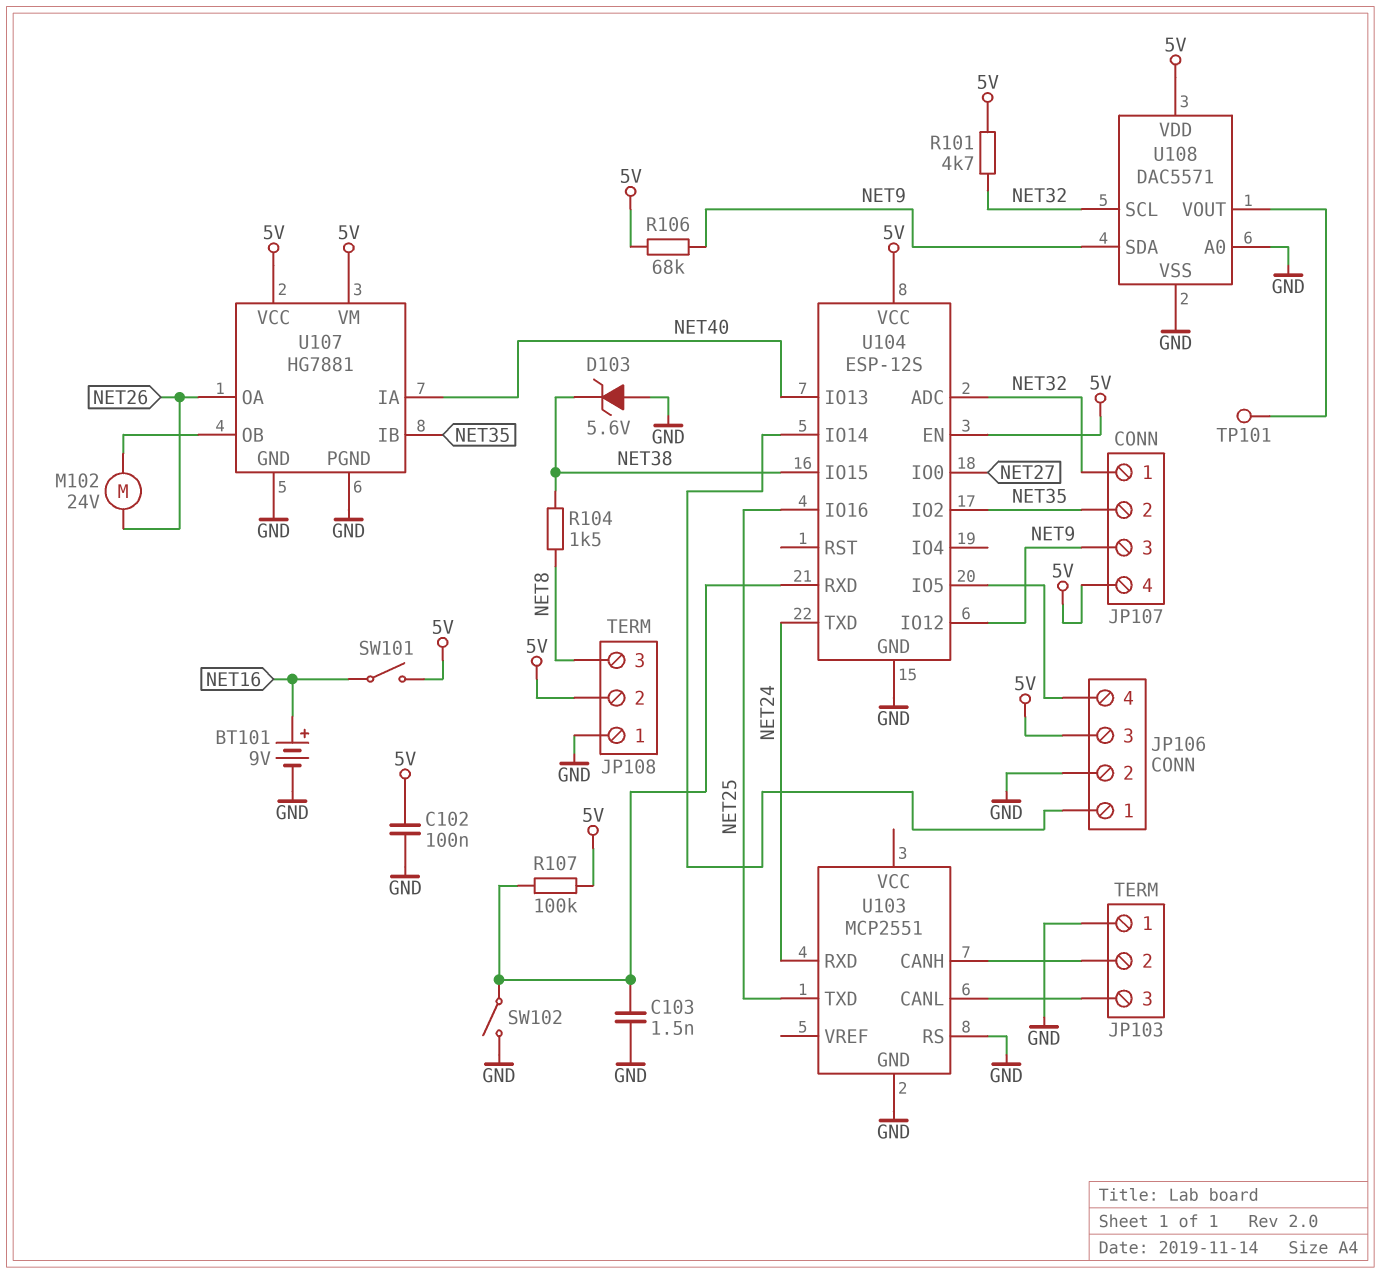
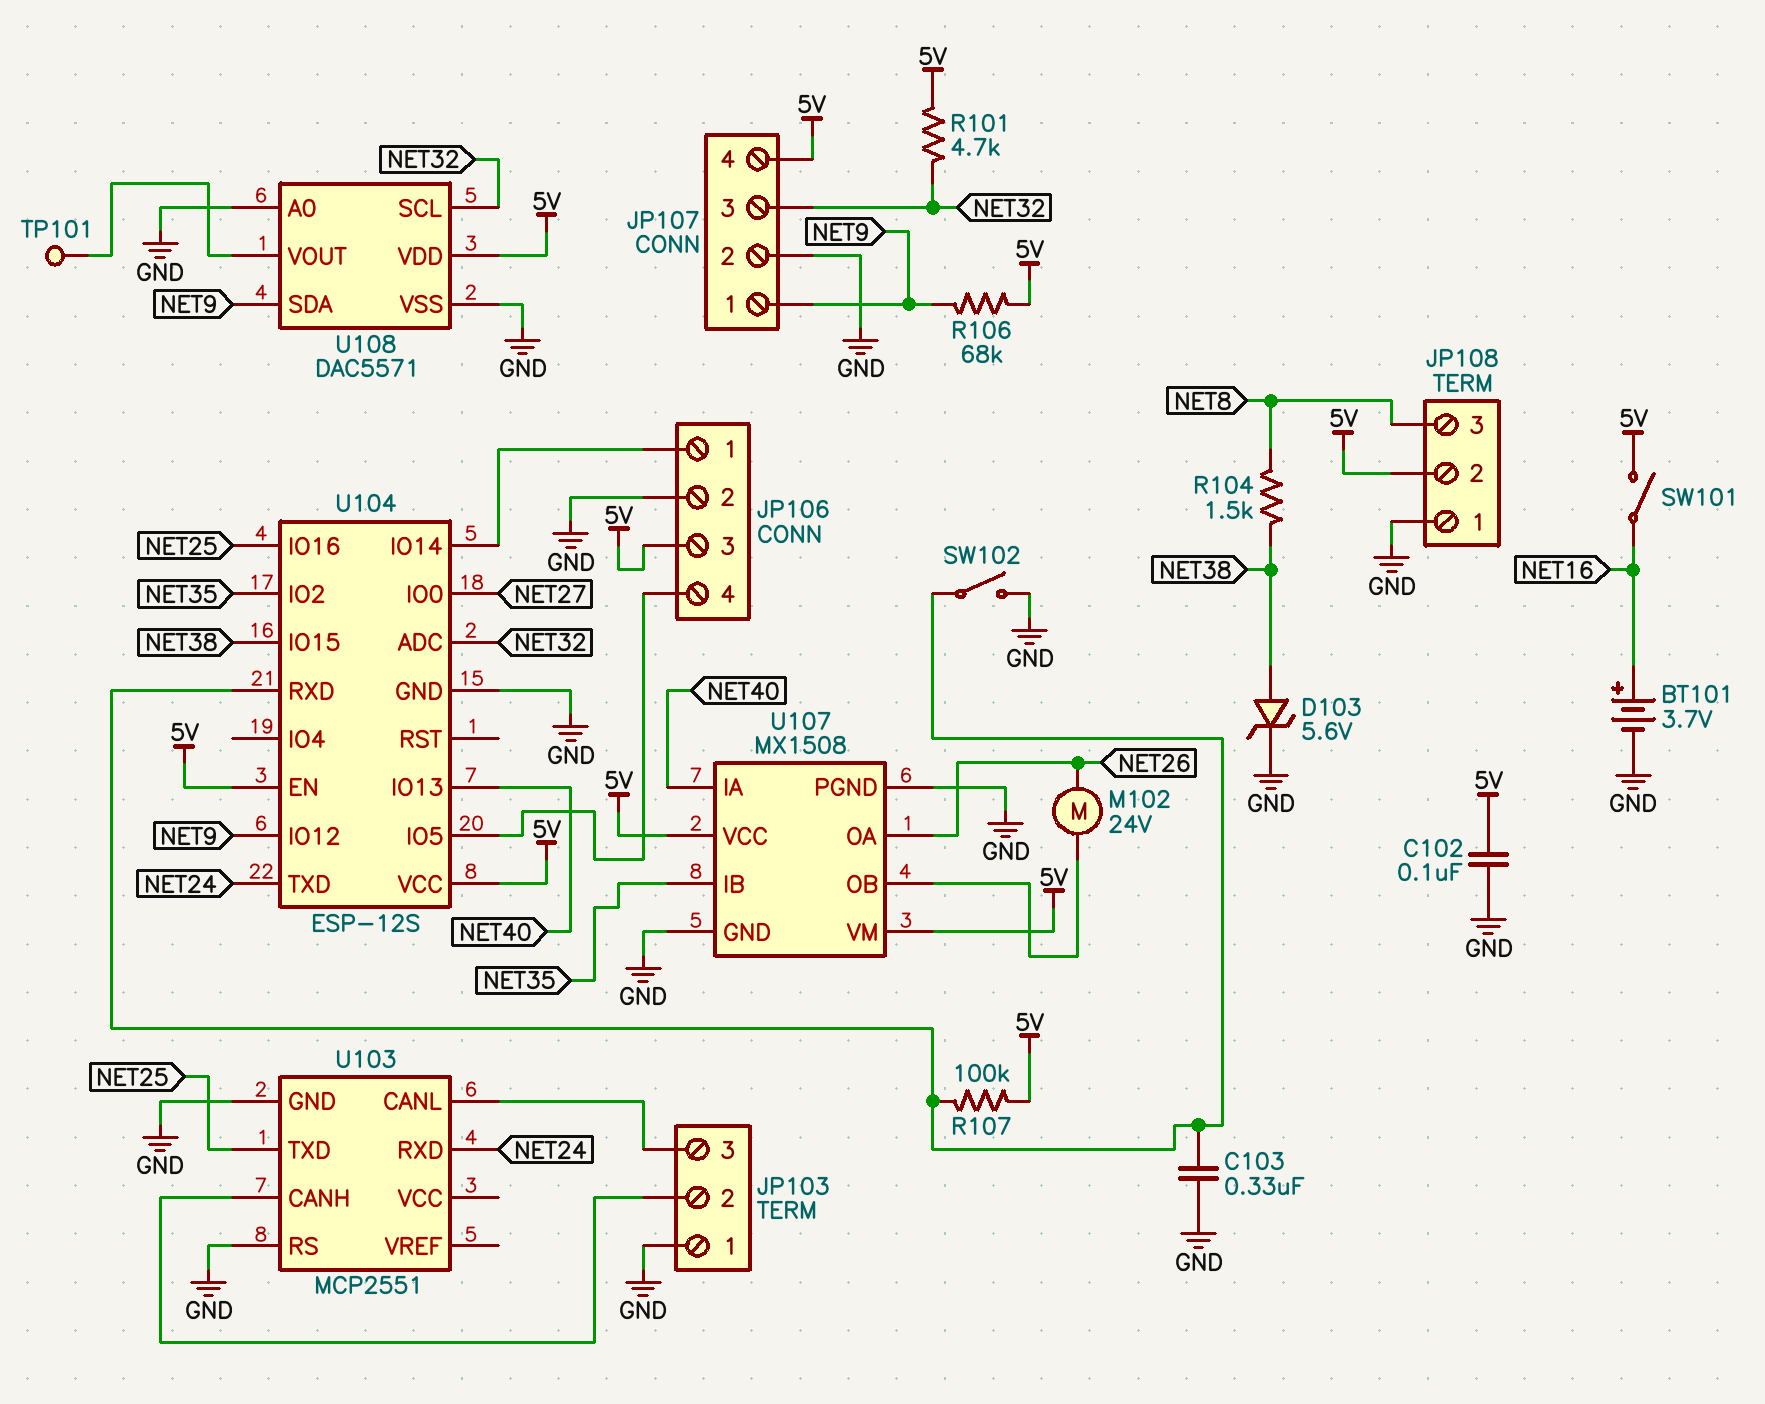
BT101: 9V (plus NET16, minus GND) -> 3.7V (plus NET16, minus GND)
C103: 1.5nF (GND, U104/RXD) -> 330nF (GND, U104/RXD)
D103: zener 5.6V (A GND, K NET38) -> zener 5.6V (A NET38, K GND)
JP107 pin 1: NET32 -> NET9
JP107 pin 2: NET35 -> GND
JP107 pin 3: NET9 -> NET32
U107: HG7881 -> MX1508

